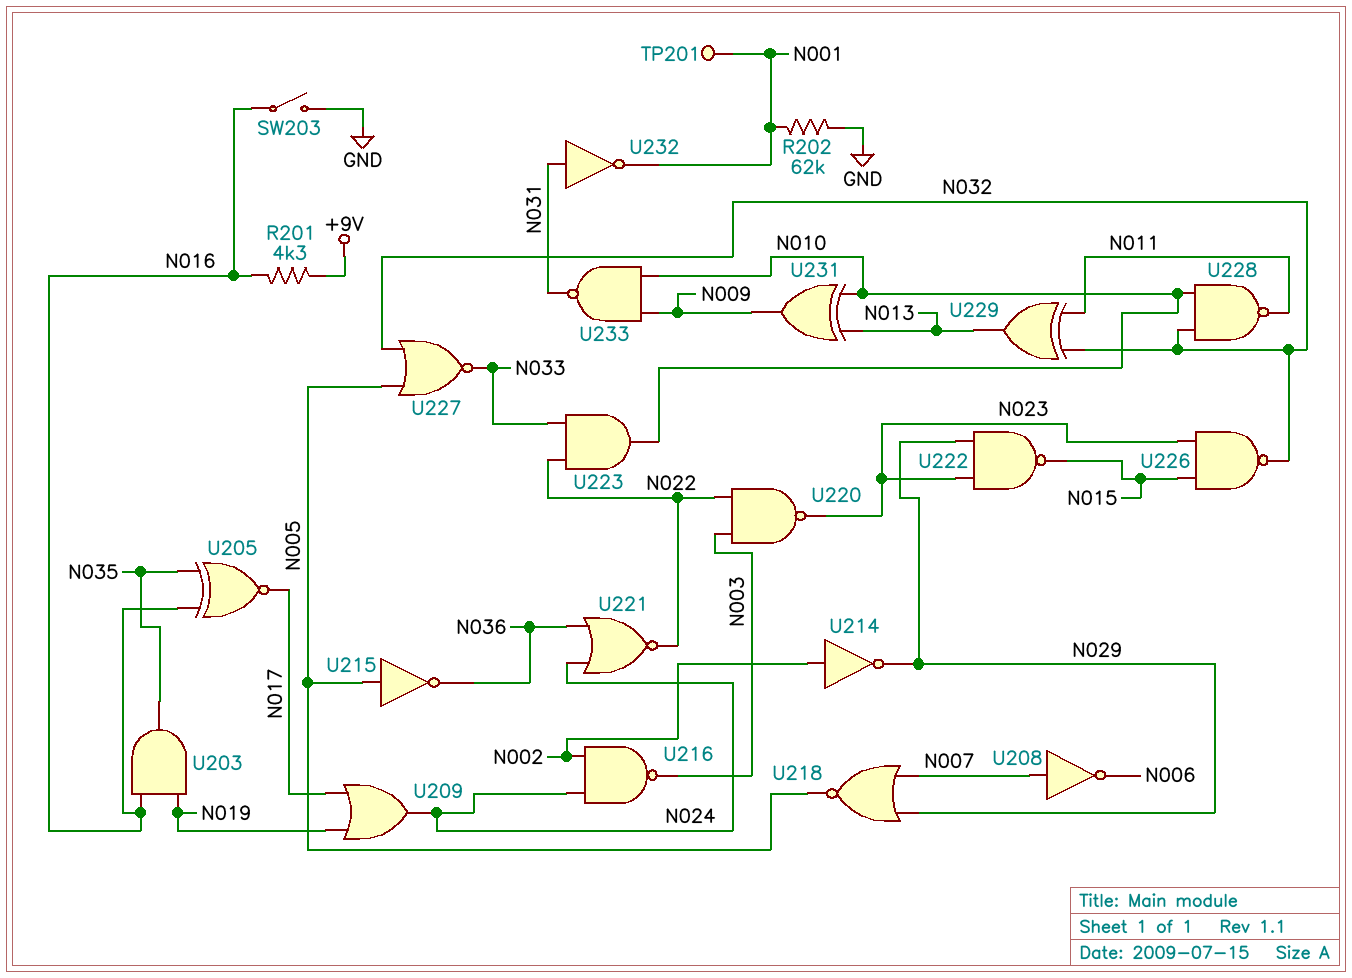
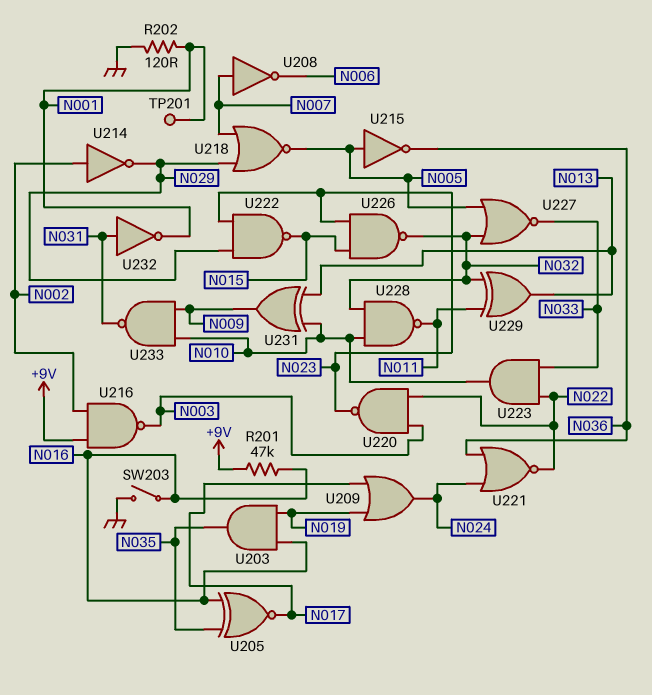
R201: 4.3k (+9V, N016) -> 47k (+9V, N016)
R202: 62k (GND, N001) -> 120 (GND, N001)
U216: NAND (in N002, in N024, out N003) -> NAND (in +9V, in N002, out N003)

